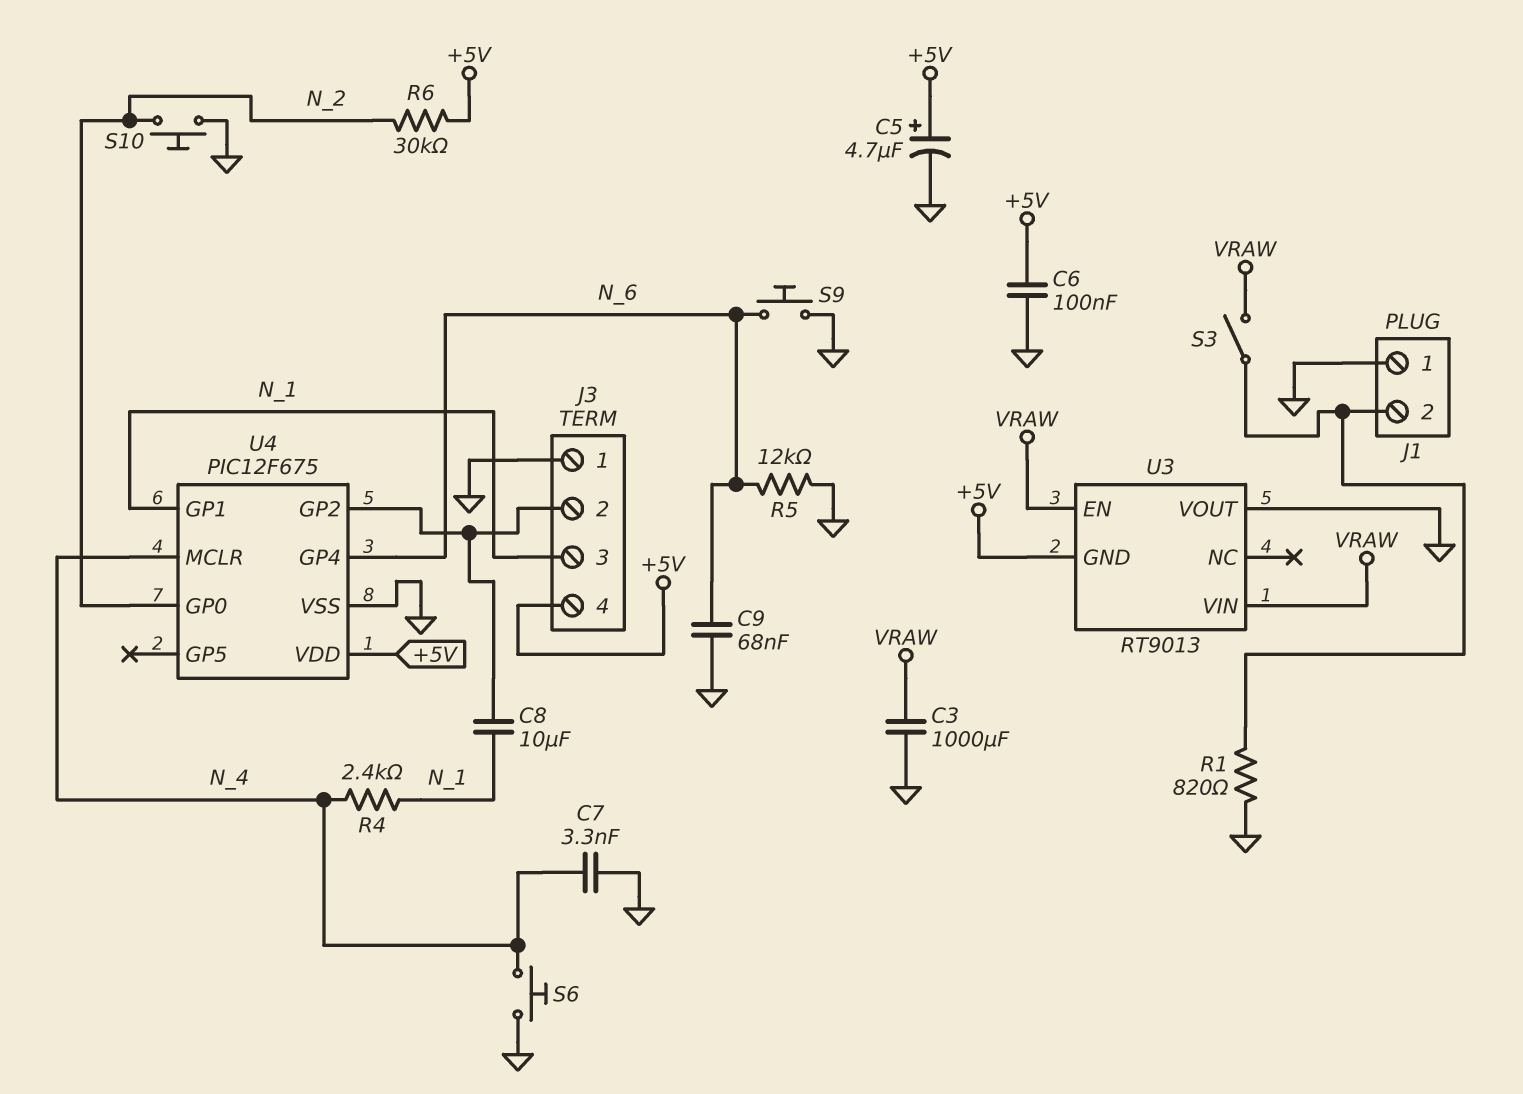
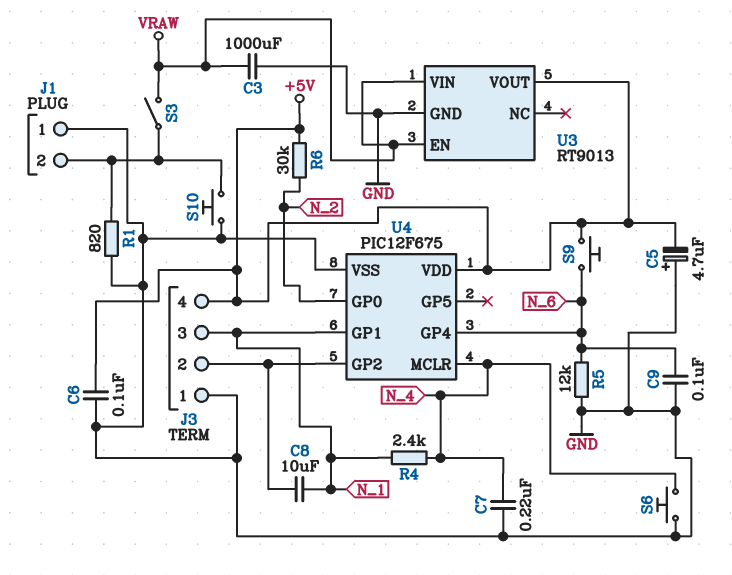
C5: 4.7uF (plus +5V, minus GND) -> 4.7uF (plus GND, minus +5V)
C7: 3.3nF (GND, N_4) -> 220nF (GND, N_4)
C9: 68nF (GND, N_6) -> 100nF (GND, N_6)
S9: button (GND, N_6) -> button (+5V, N_6)
S10: button (GND, N_2) -> button (GND, J1/2)
U3 pin GND: +5V -> GND
U3 pin VOUT: GND -> +5V

